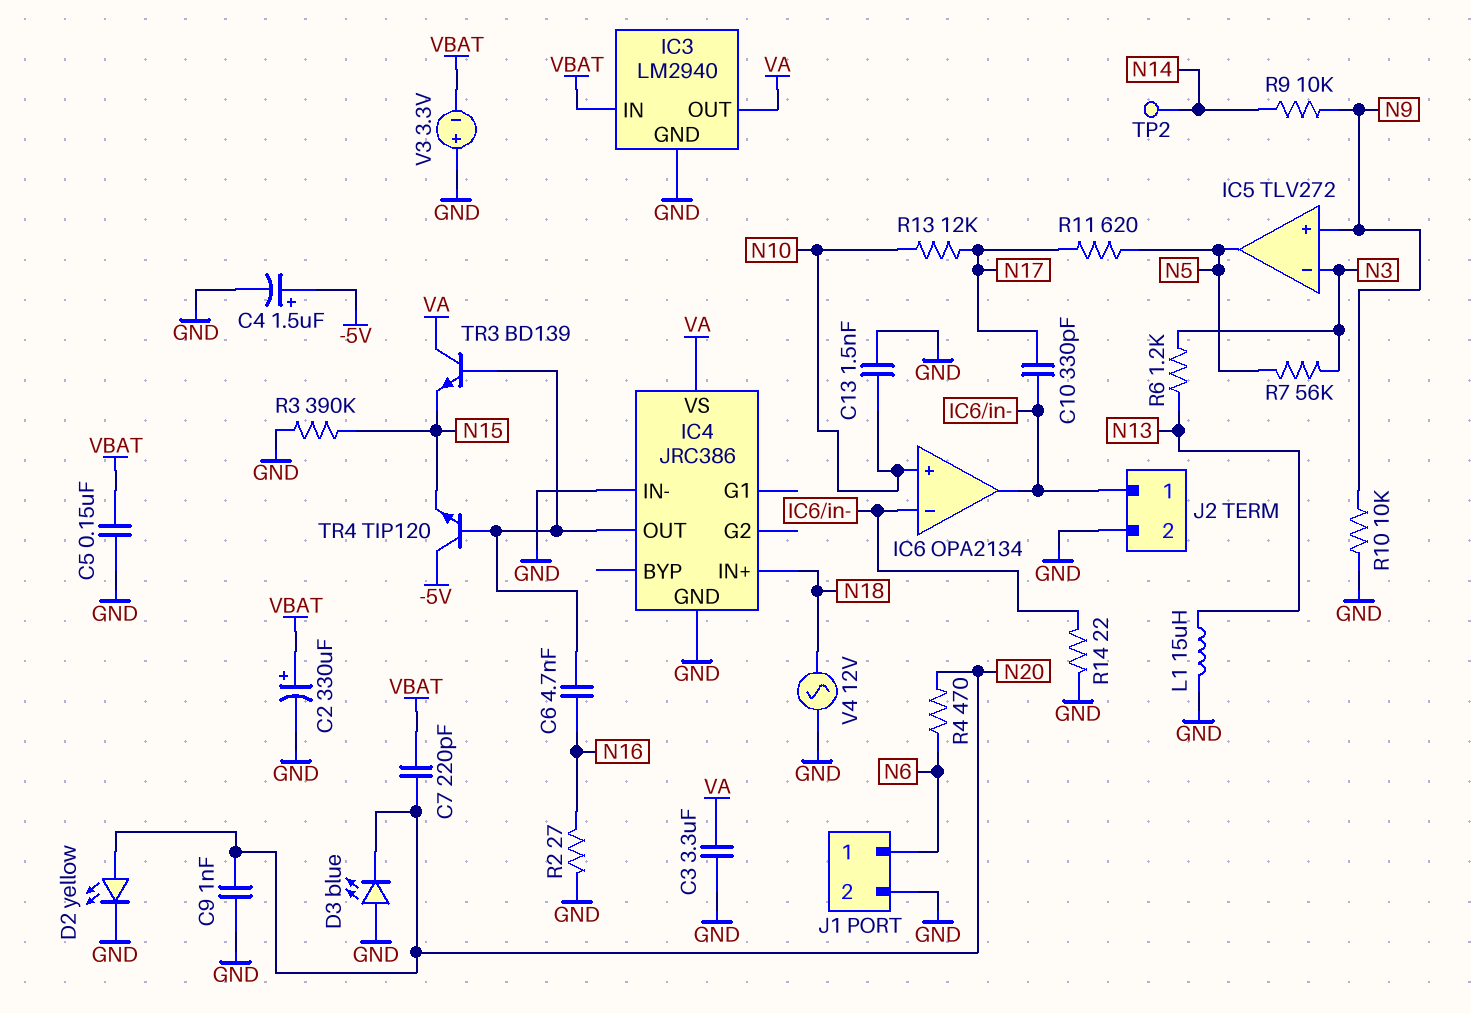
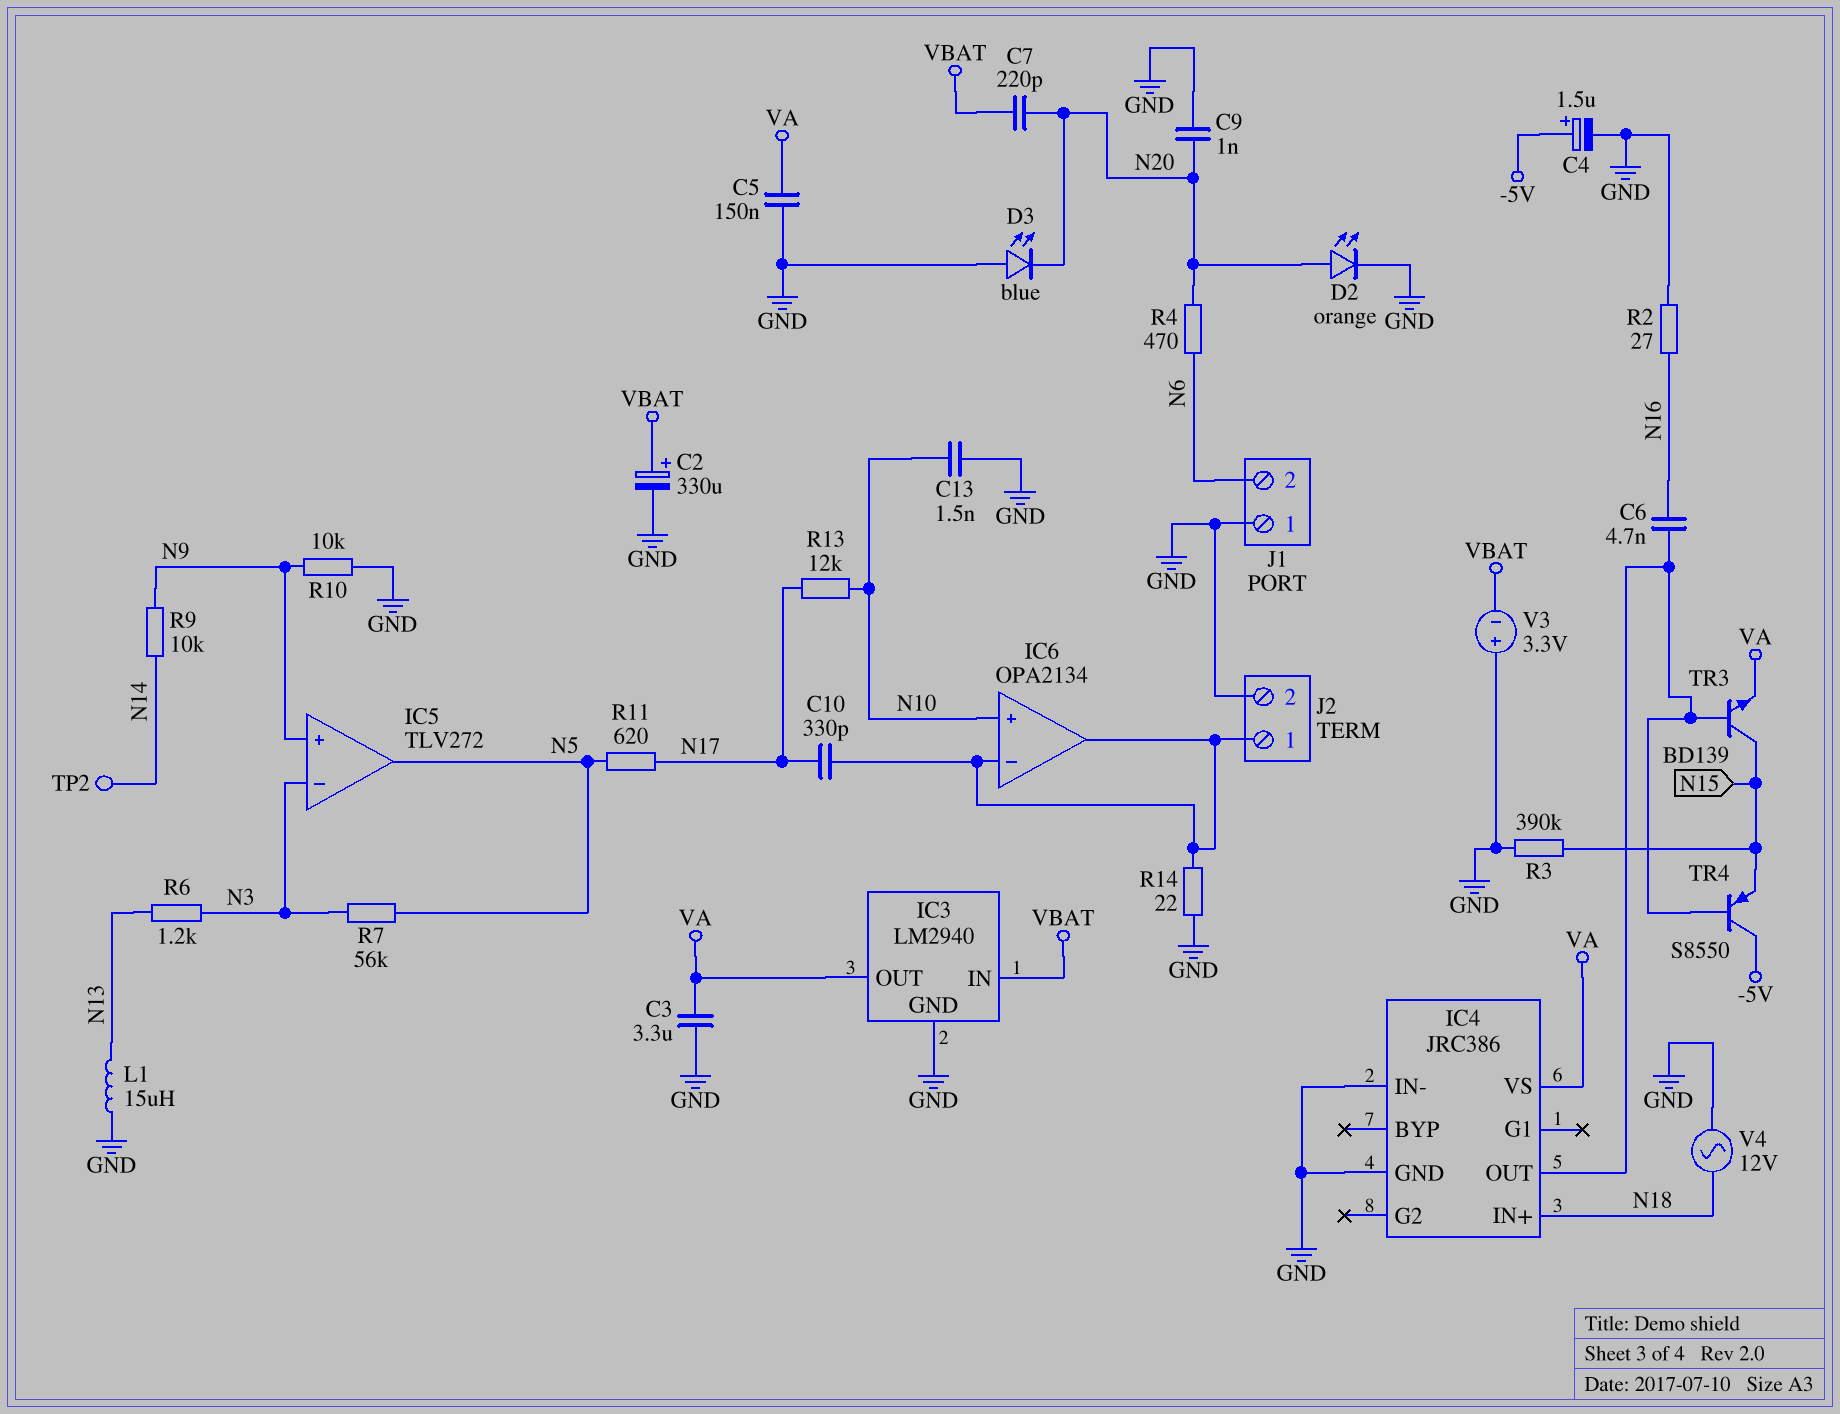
C5: 150nF (GND, VBAT) -> 150nF (GND, VA)
D2: LED yellow (A N20, K GND) -> LED orange (A N20, K GND)
J1 pin 1: N6 -> GND
J1 pin 2: GND -> N6
TR3: NPN BD139 (B IC4/OUT, C VA, E N15) -> NPN BD139 (B IC4/OUT, C N15, E VA)
TR4: NPN TIP120 (B IC4/OUT, C -5V, E N15) -> PNP S8550 (B IC4/OUT, C -5V, E N15)

